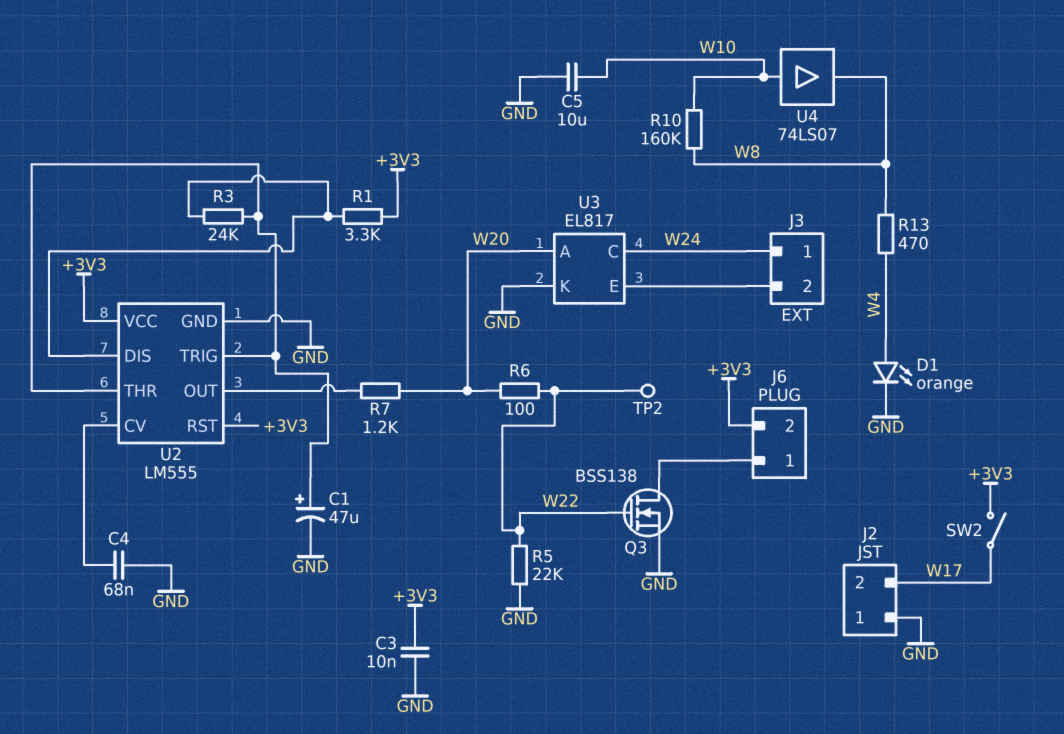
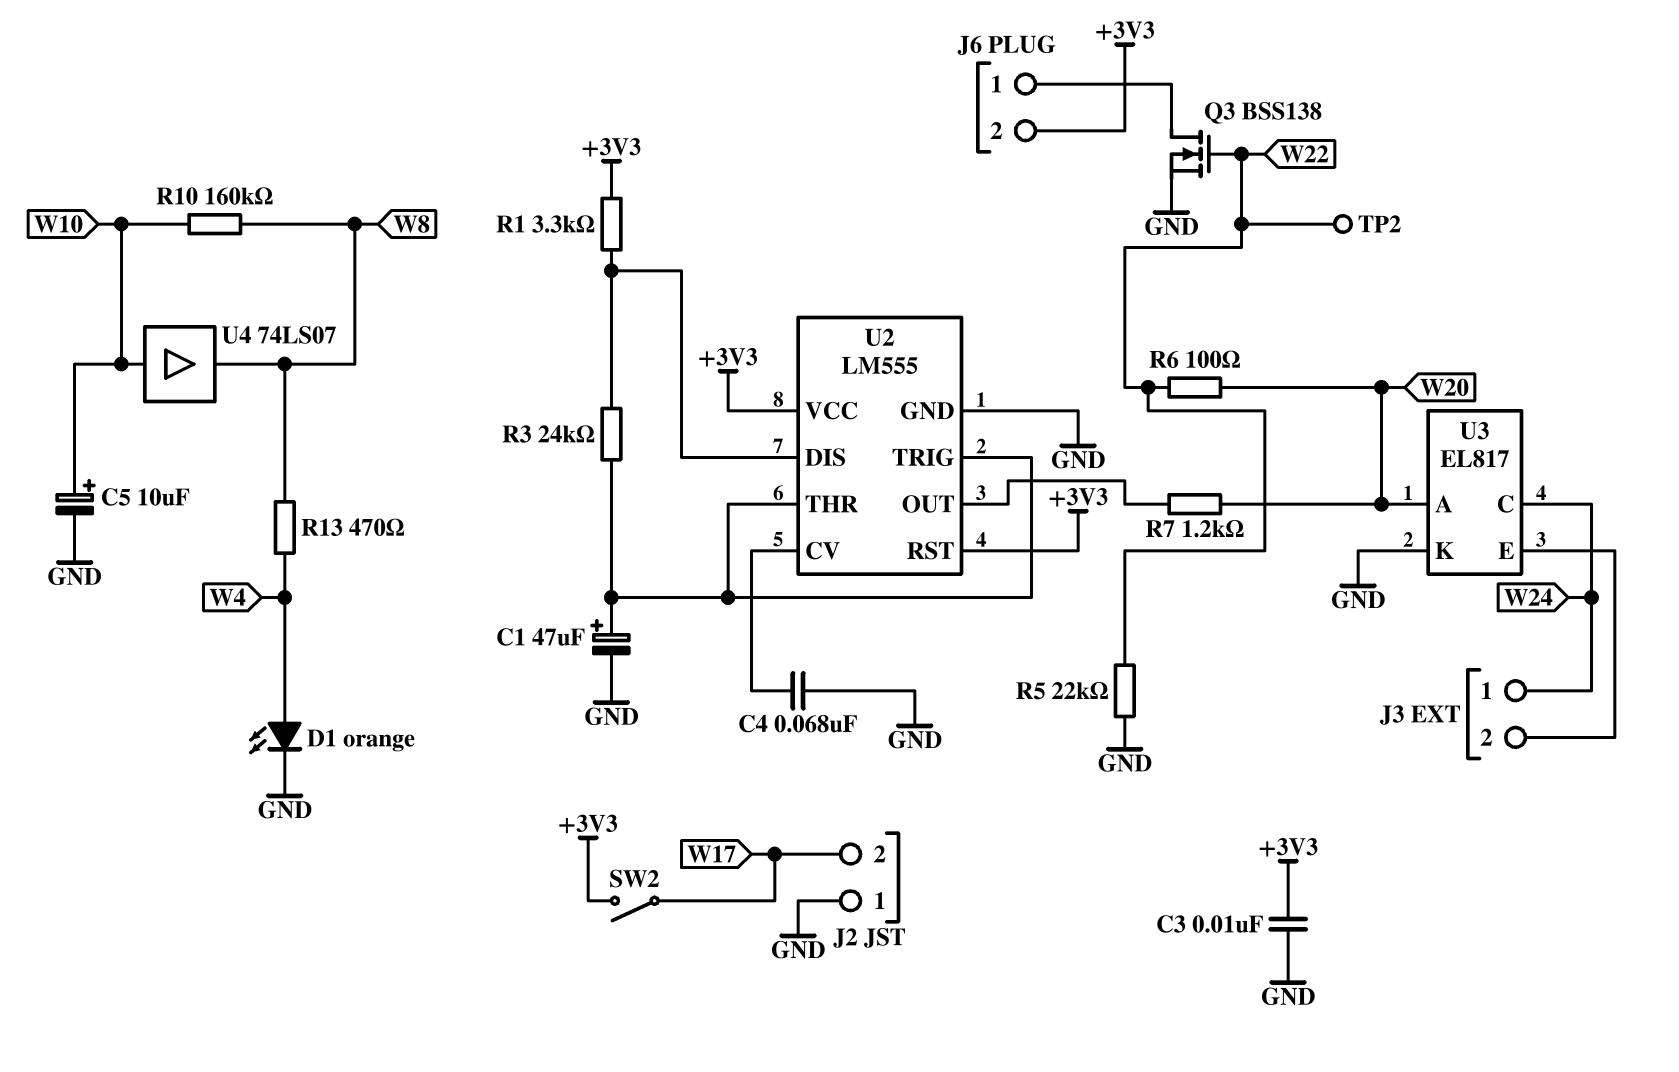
C5: 10uF (GND, W10) -> 10uF (plus W10, minus GND)

